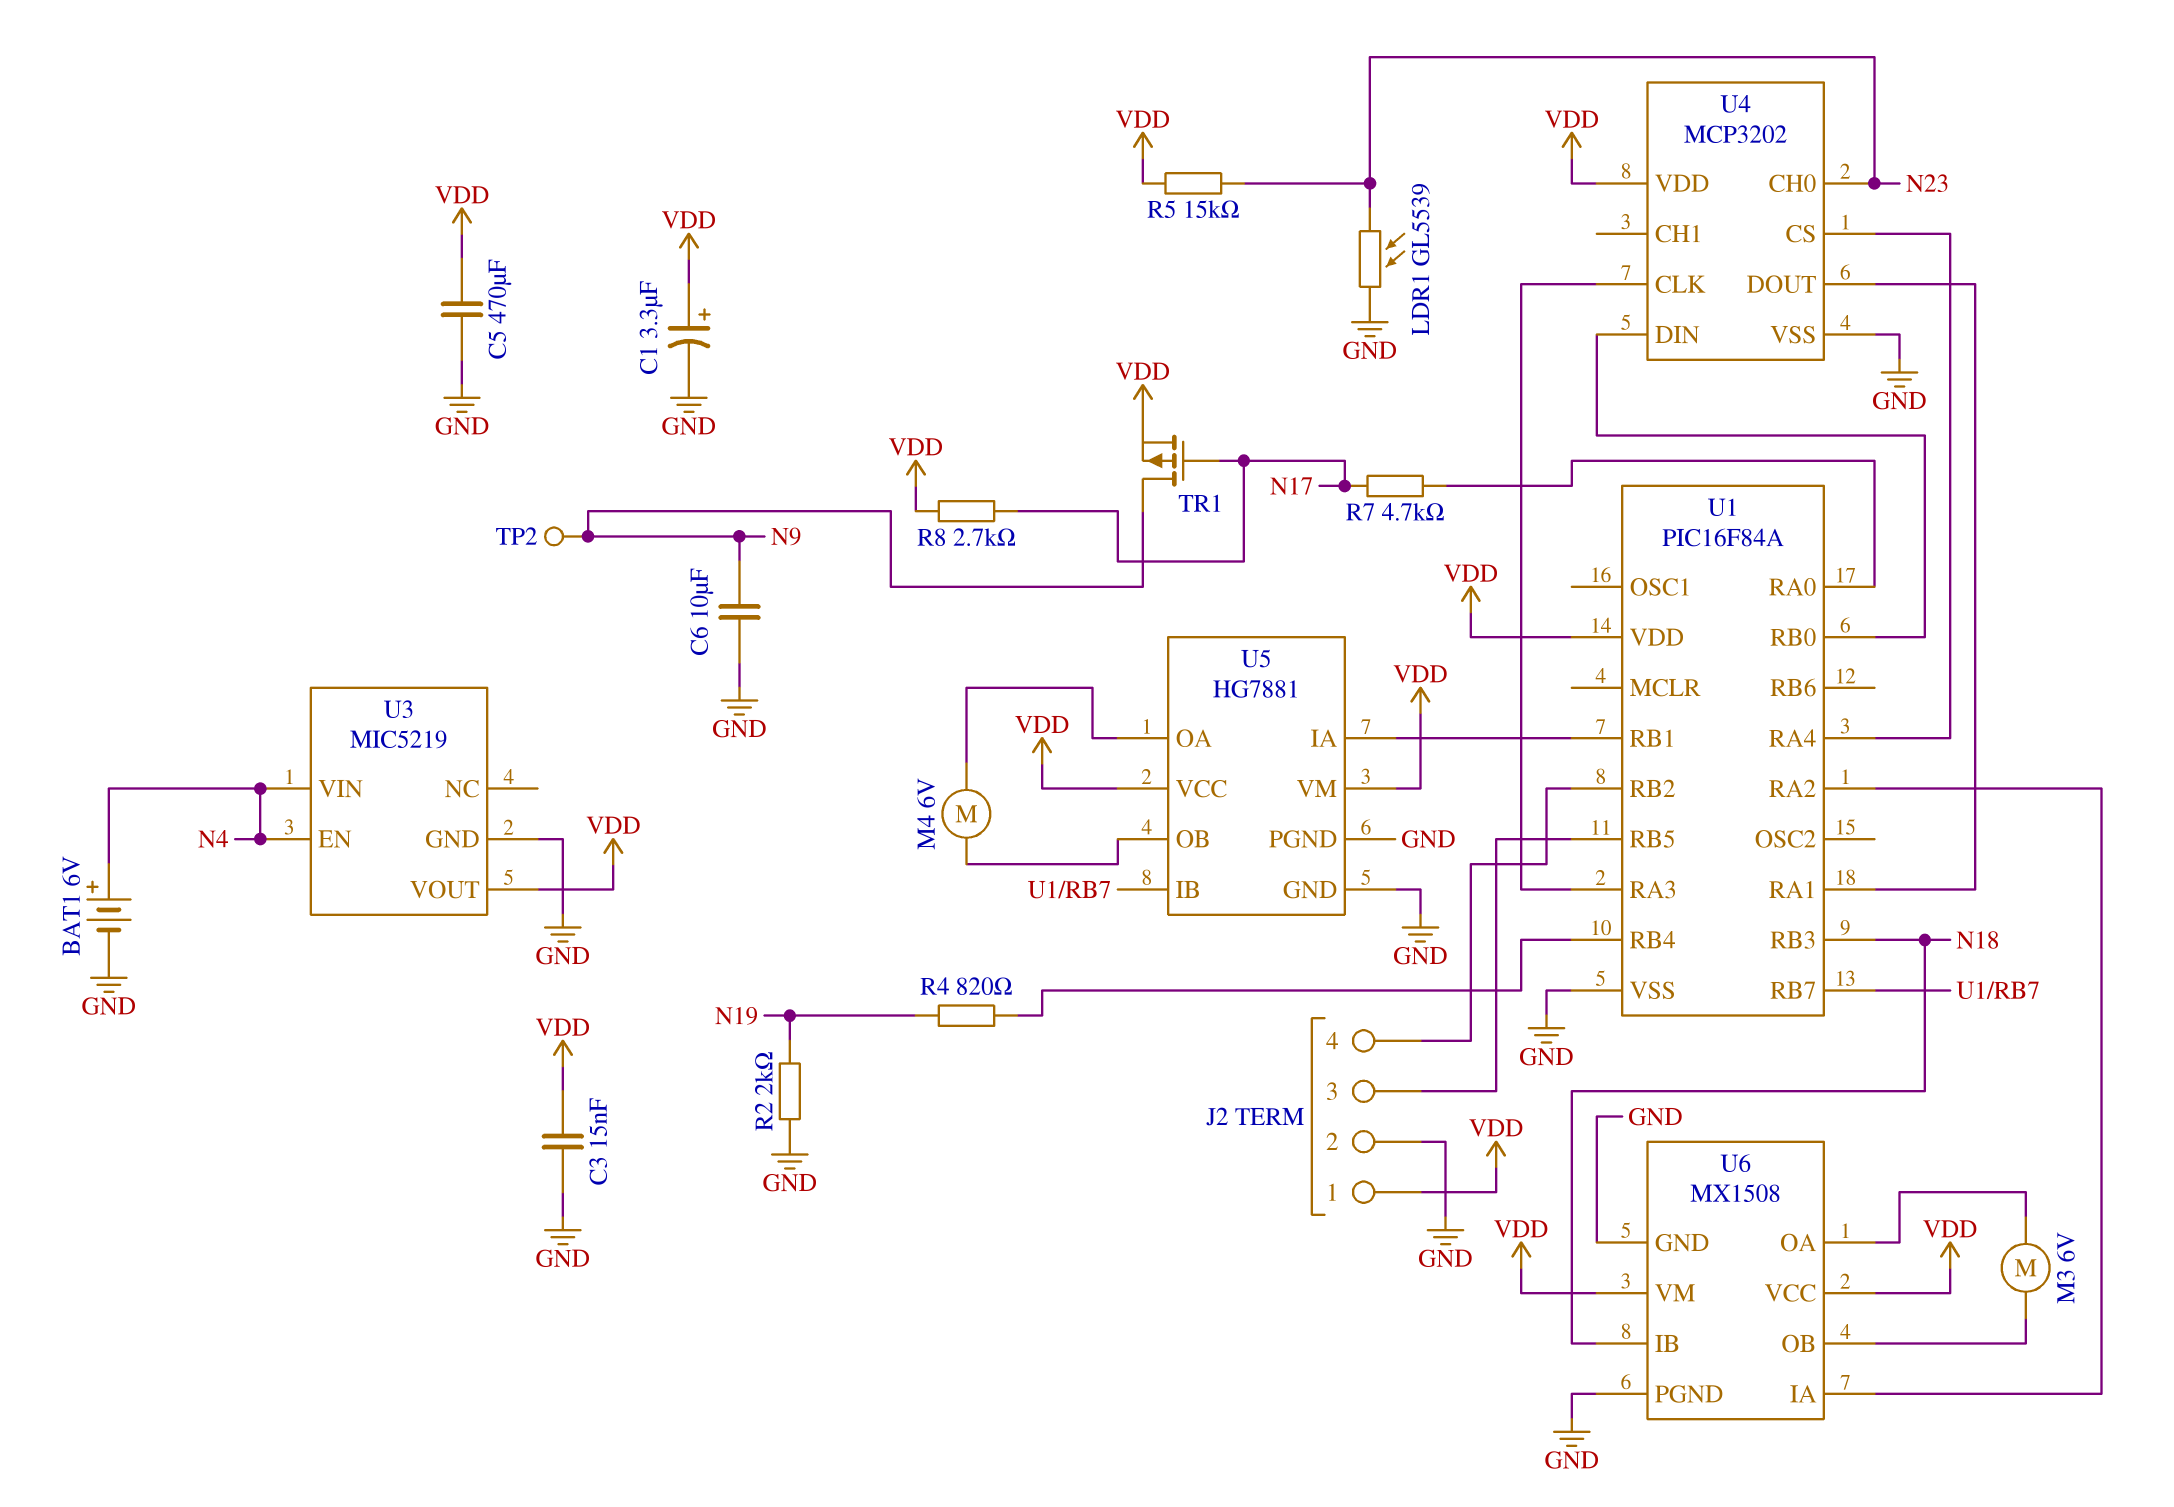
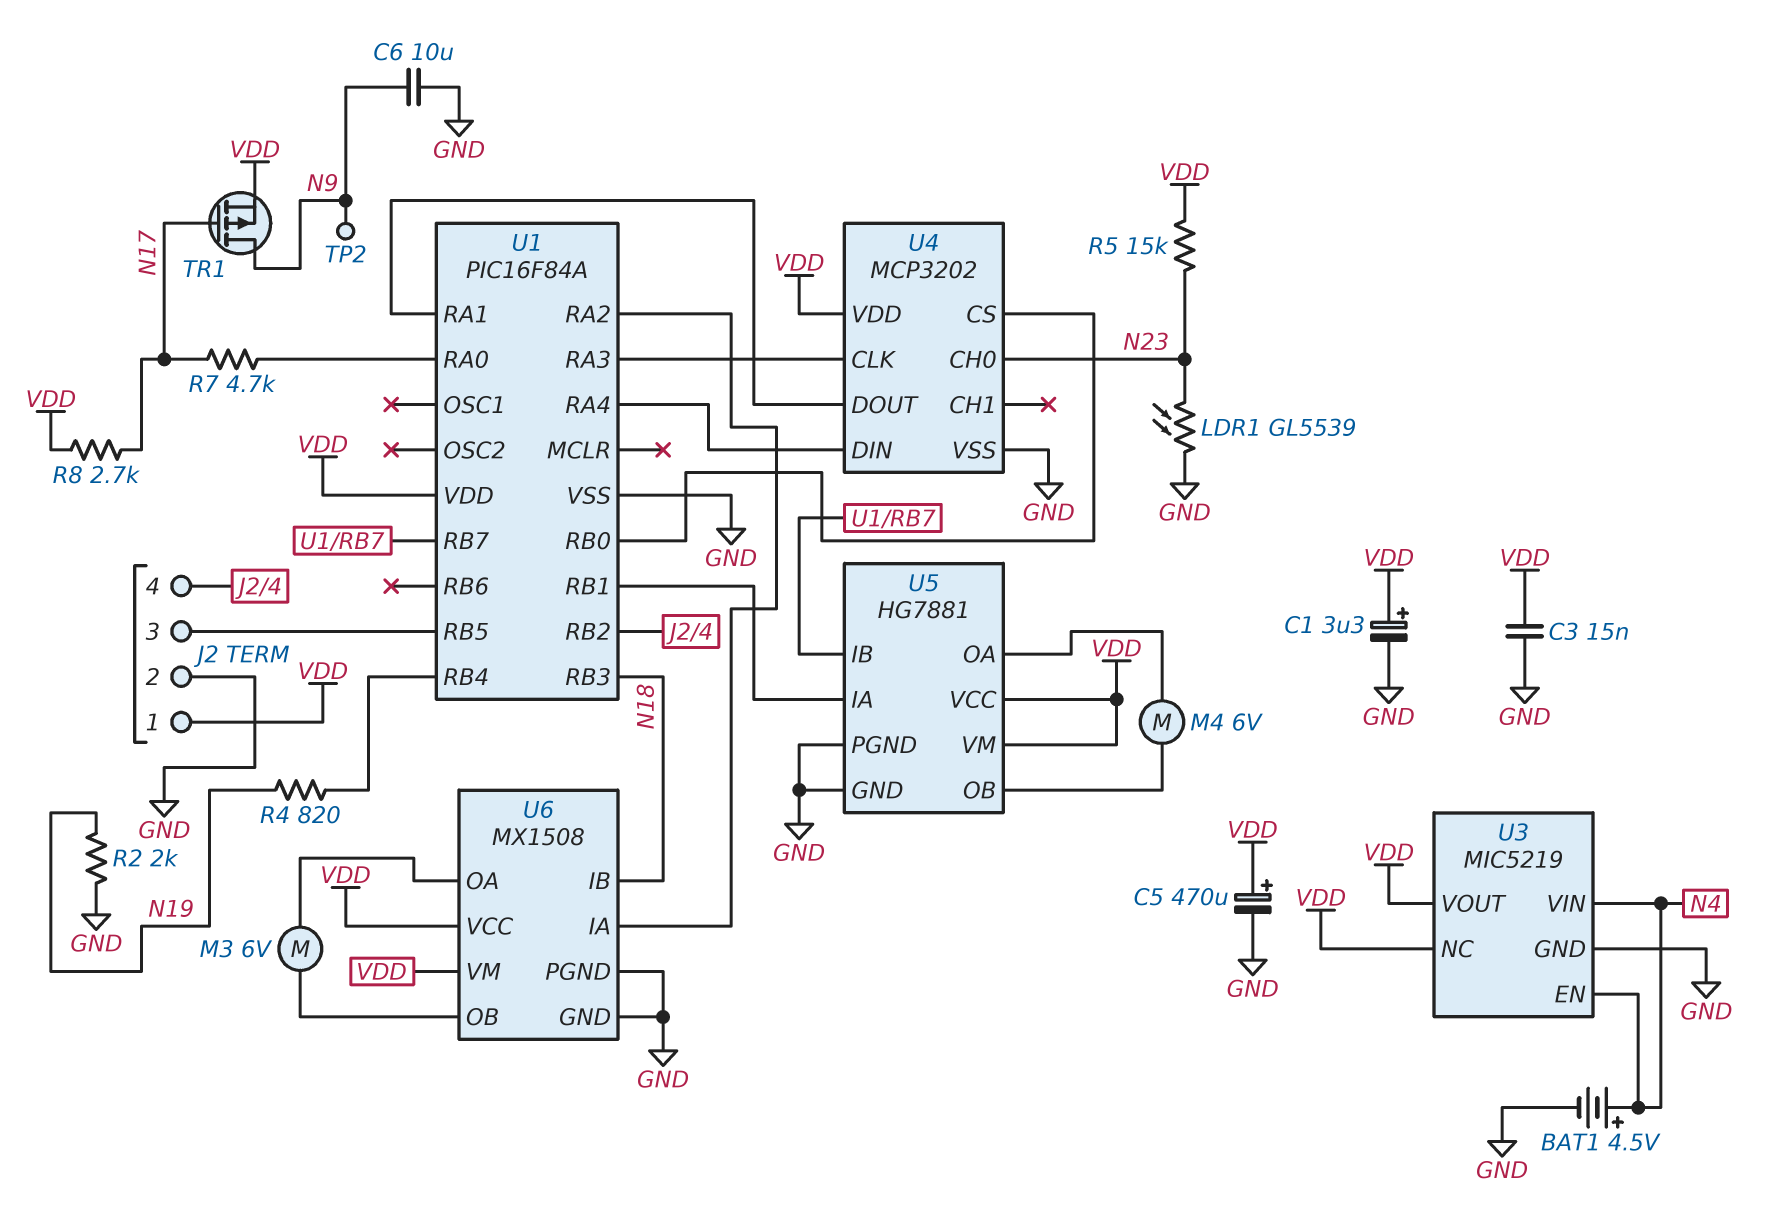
BAT1: 6V (plus N4, minus GND) -> 4.5V (plus N4, minus GND)
C5: 470uF (GND, VDD) -> 470uF (plus VDD, minus GND)
U3 pin NC: none -> VDD
U4 pin CS: U1/RA4 -> U1/RB0
U4 pin DIN: U1/RB0 -> U1/RA4

